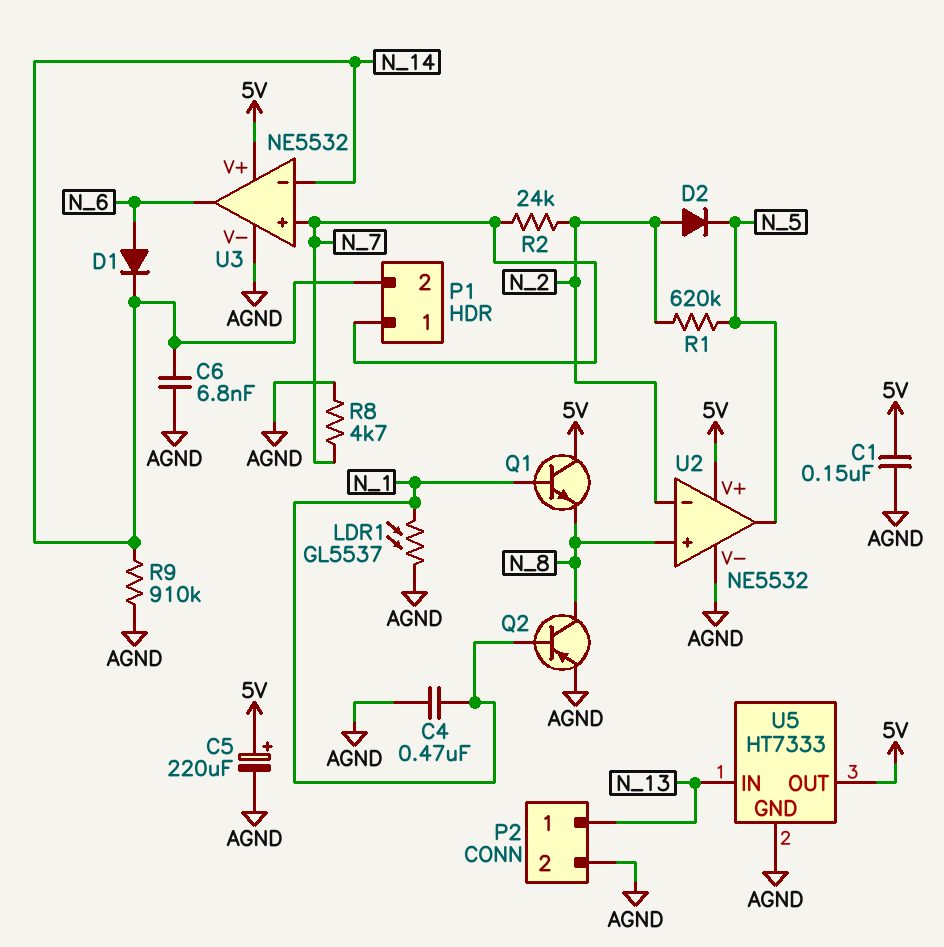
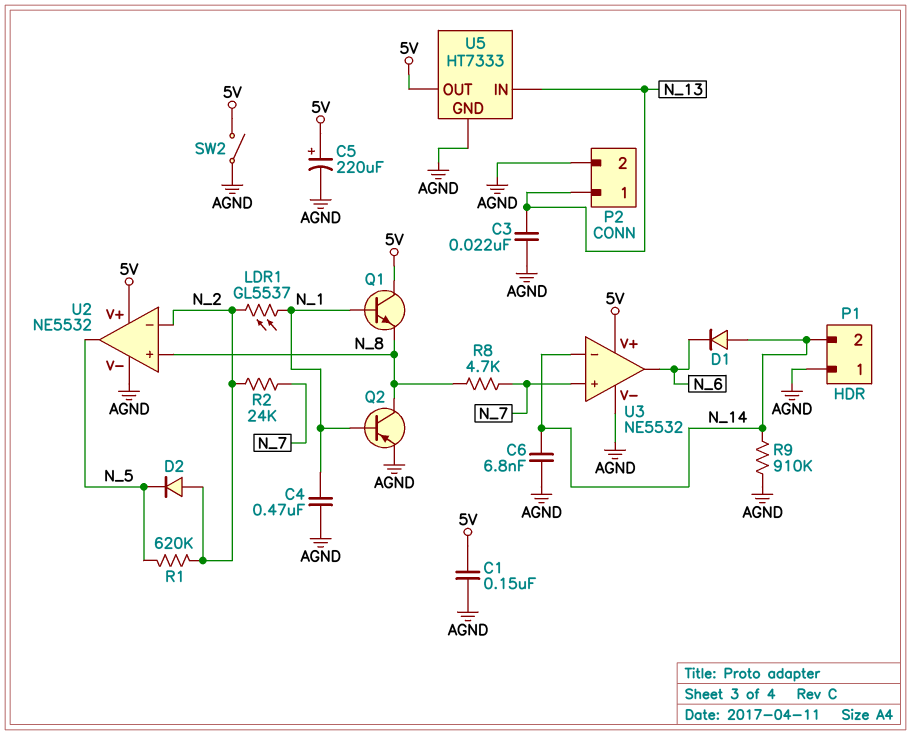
C3: none -> 22nF (AGND, N_13)
D1: diode (A N_6, K N_14) -> diode (A N_14, K N_6)
LDR1: GL5537 (AGND, N_1) -> GL5537 (N_1, N_2)
P1 pin 1: N_7 -> AGND
R8: 4.7k (AGND, N_7) -> 4.7k (N_7, N_8)
SW2: none -> switch (5V, AGND)

